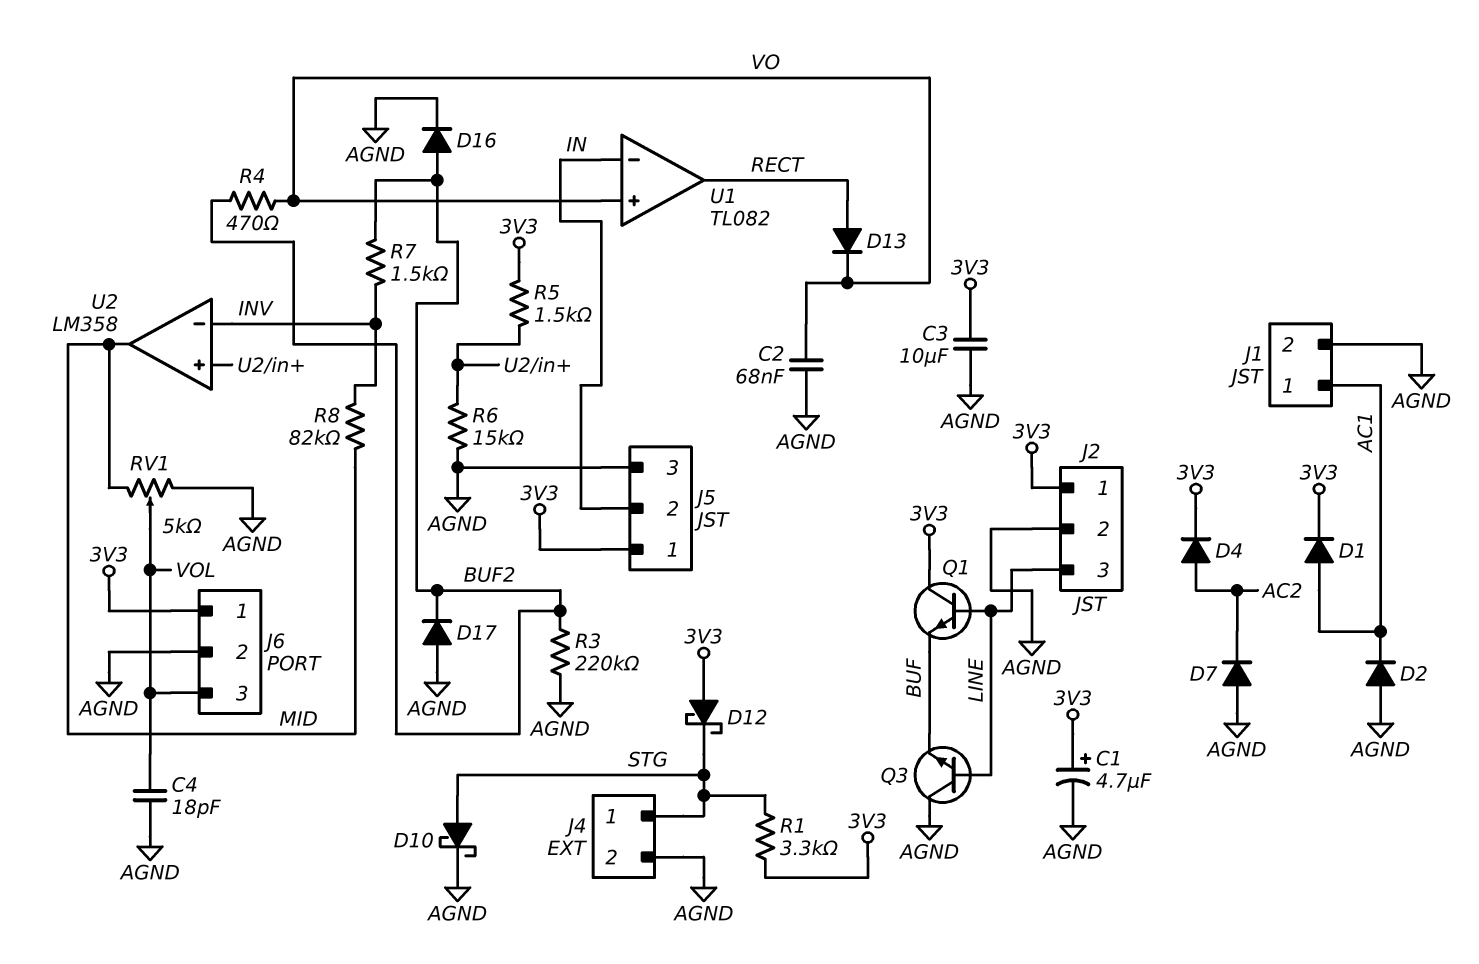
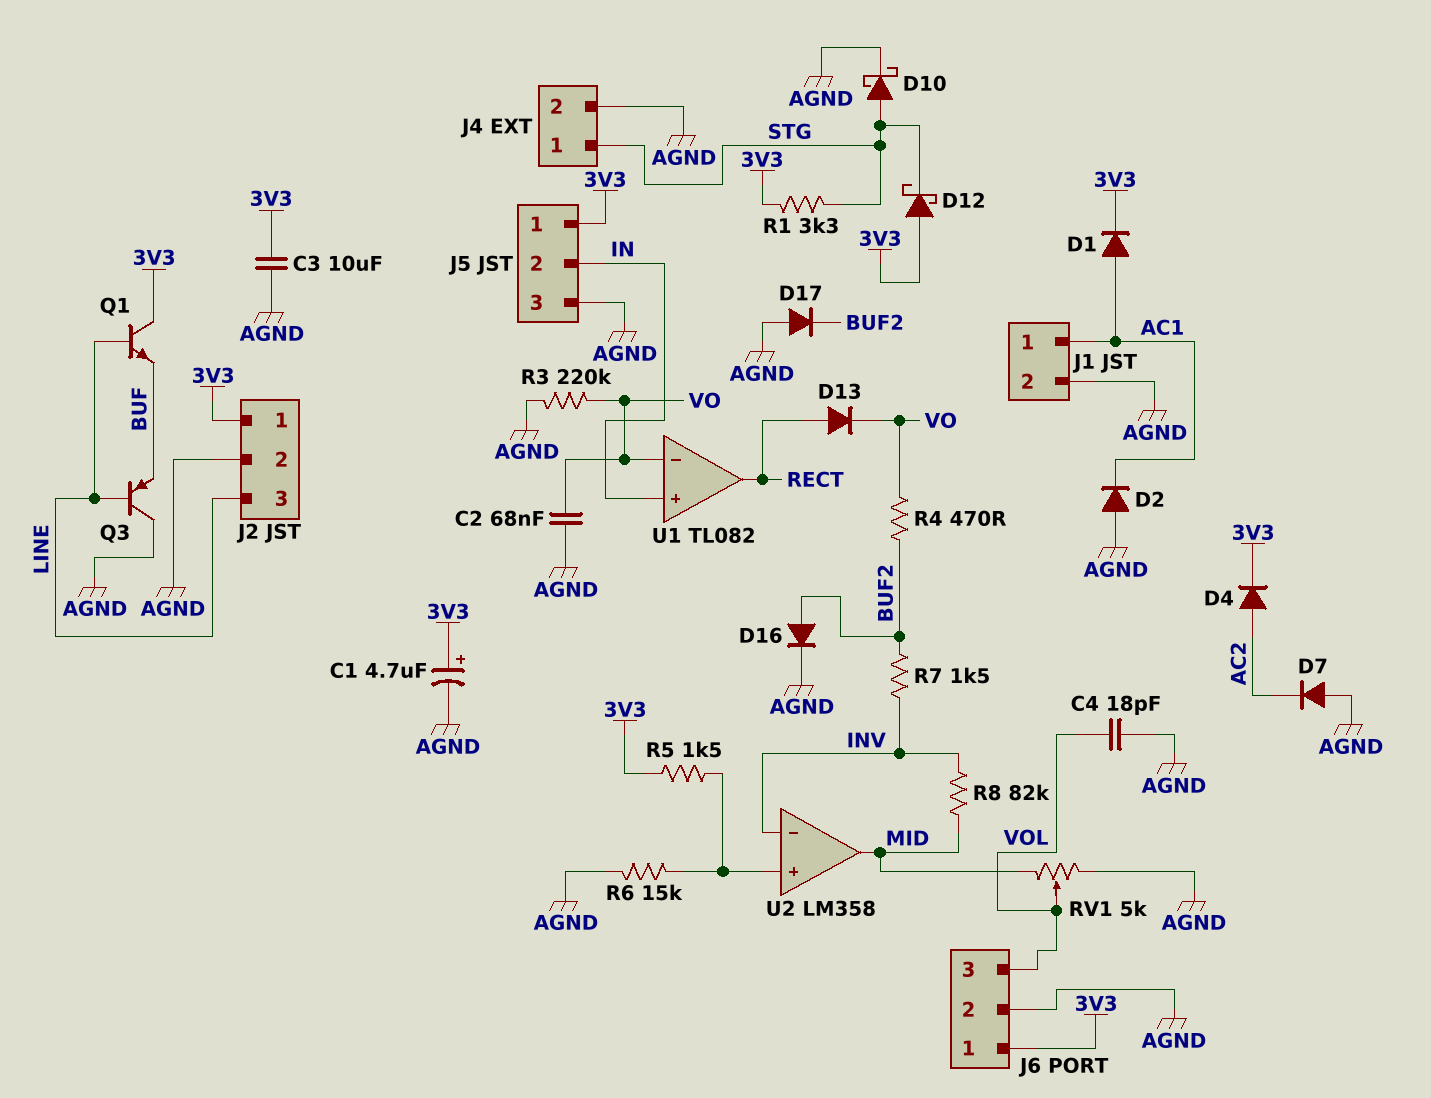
Q3: NPN (B LINE, C AGND, E BUF) -> PNP (B LINE, C AGND, E BUF)
R3: 220k (AGND, BUF2) -> 220k (AGND, VO)
U1 pin in+: VO -> IN
U1 pin in-: IN -> VO

